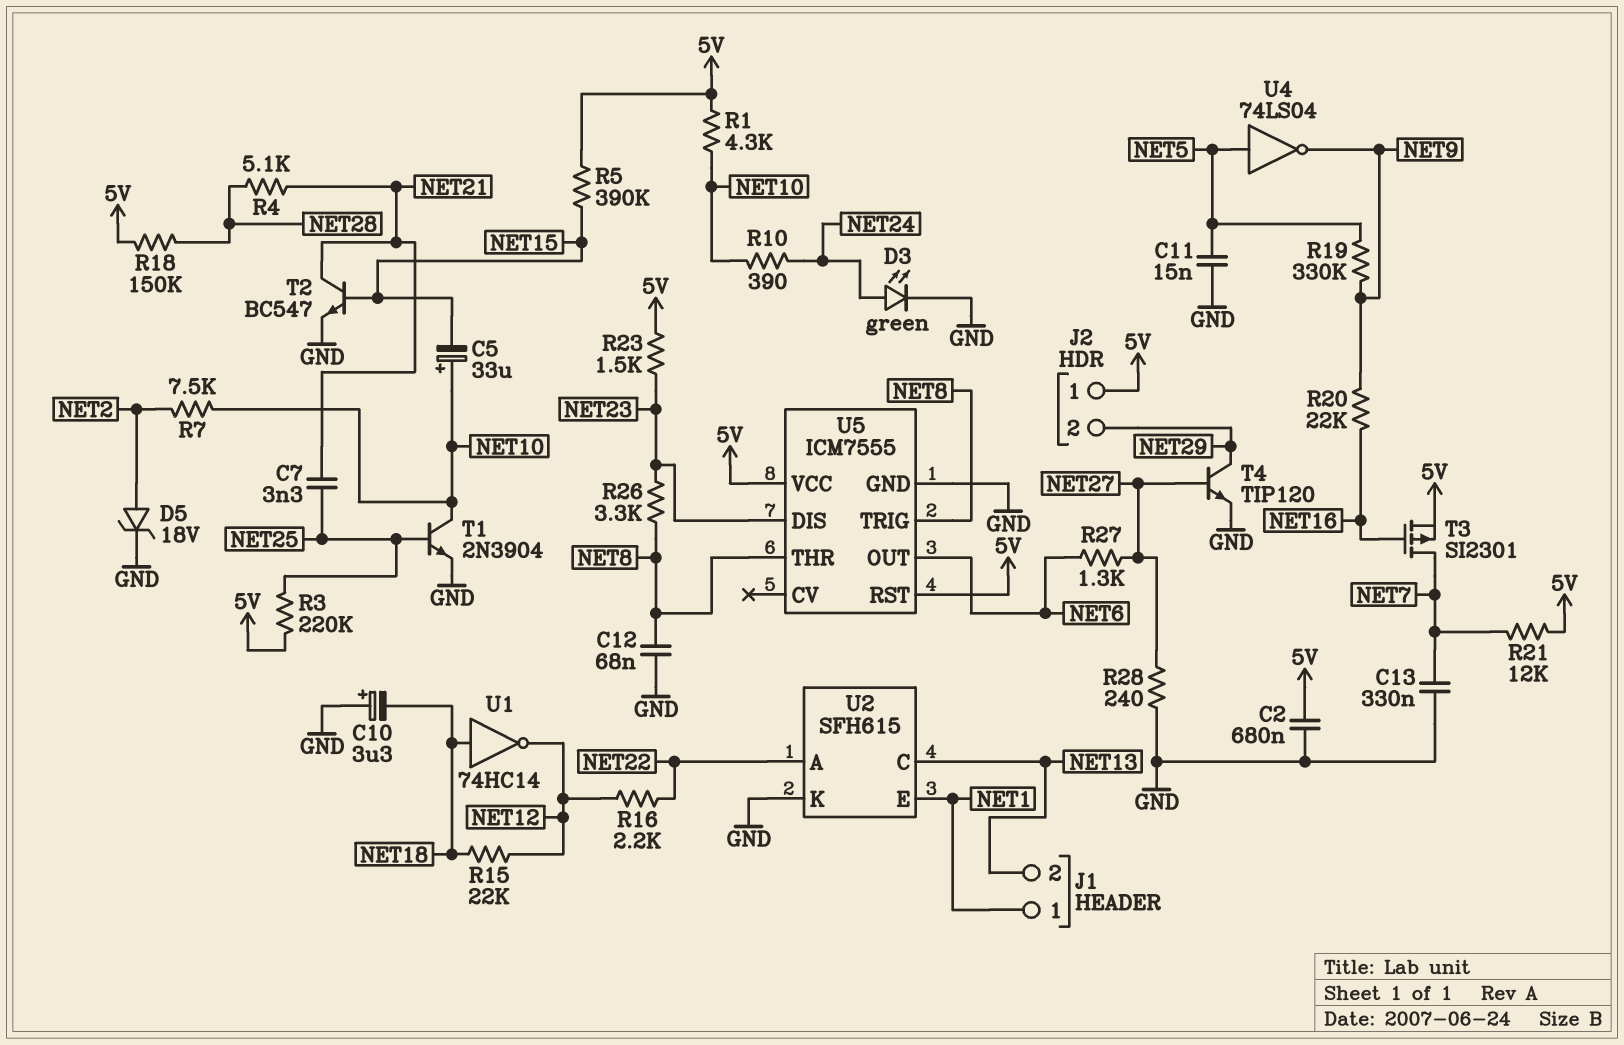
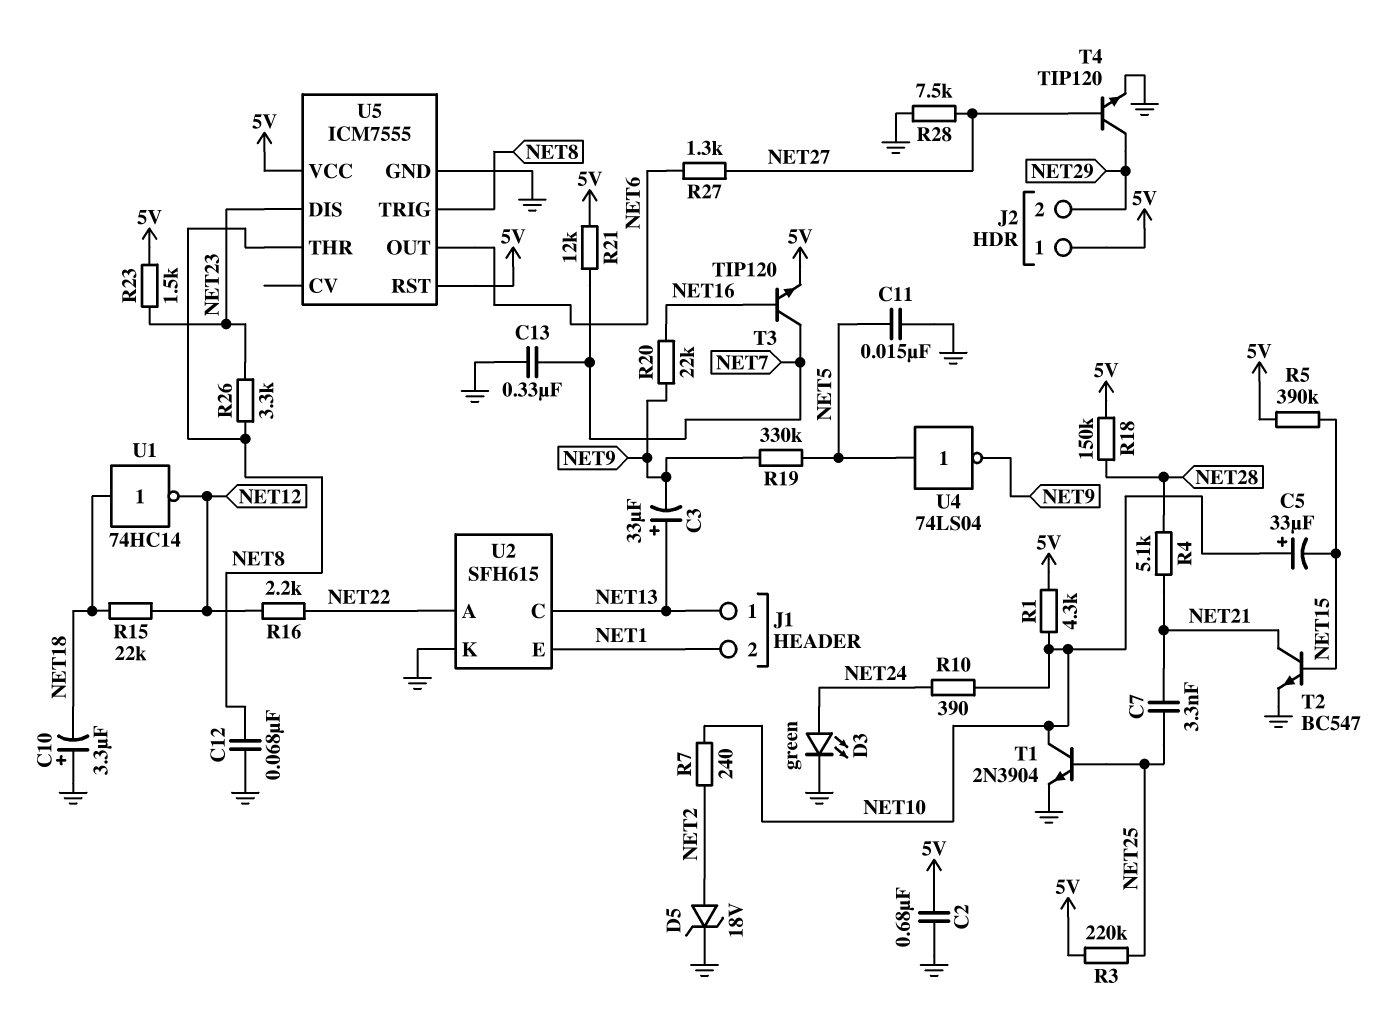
C3: none -> 33uF (plus NET13, minus NET9)
J1 pin 1: NET1 -> NET13
J1 pin 2: NET13 -> NET1
R7: 7.5k (NET2, NET10) -> 240 (NET2, NET10)
R28: 240 (GND, NET27) -> 7.5k (GND, NET27)
T3: PMOS SI2301 (G NET16, D NET7, S 5V) -> NPN TIP120 (B NET16, C NET7, E 5V)

